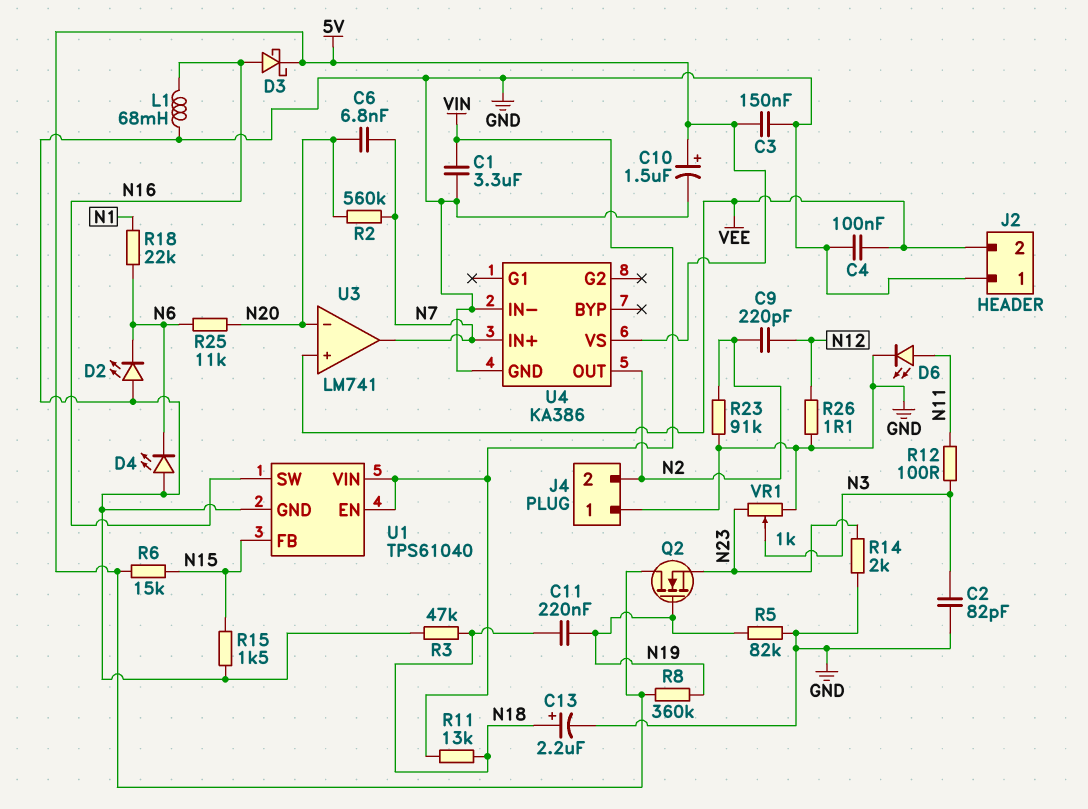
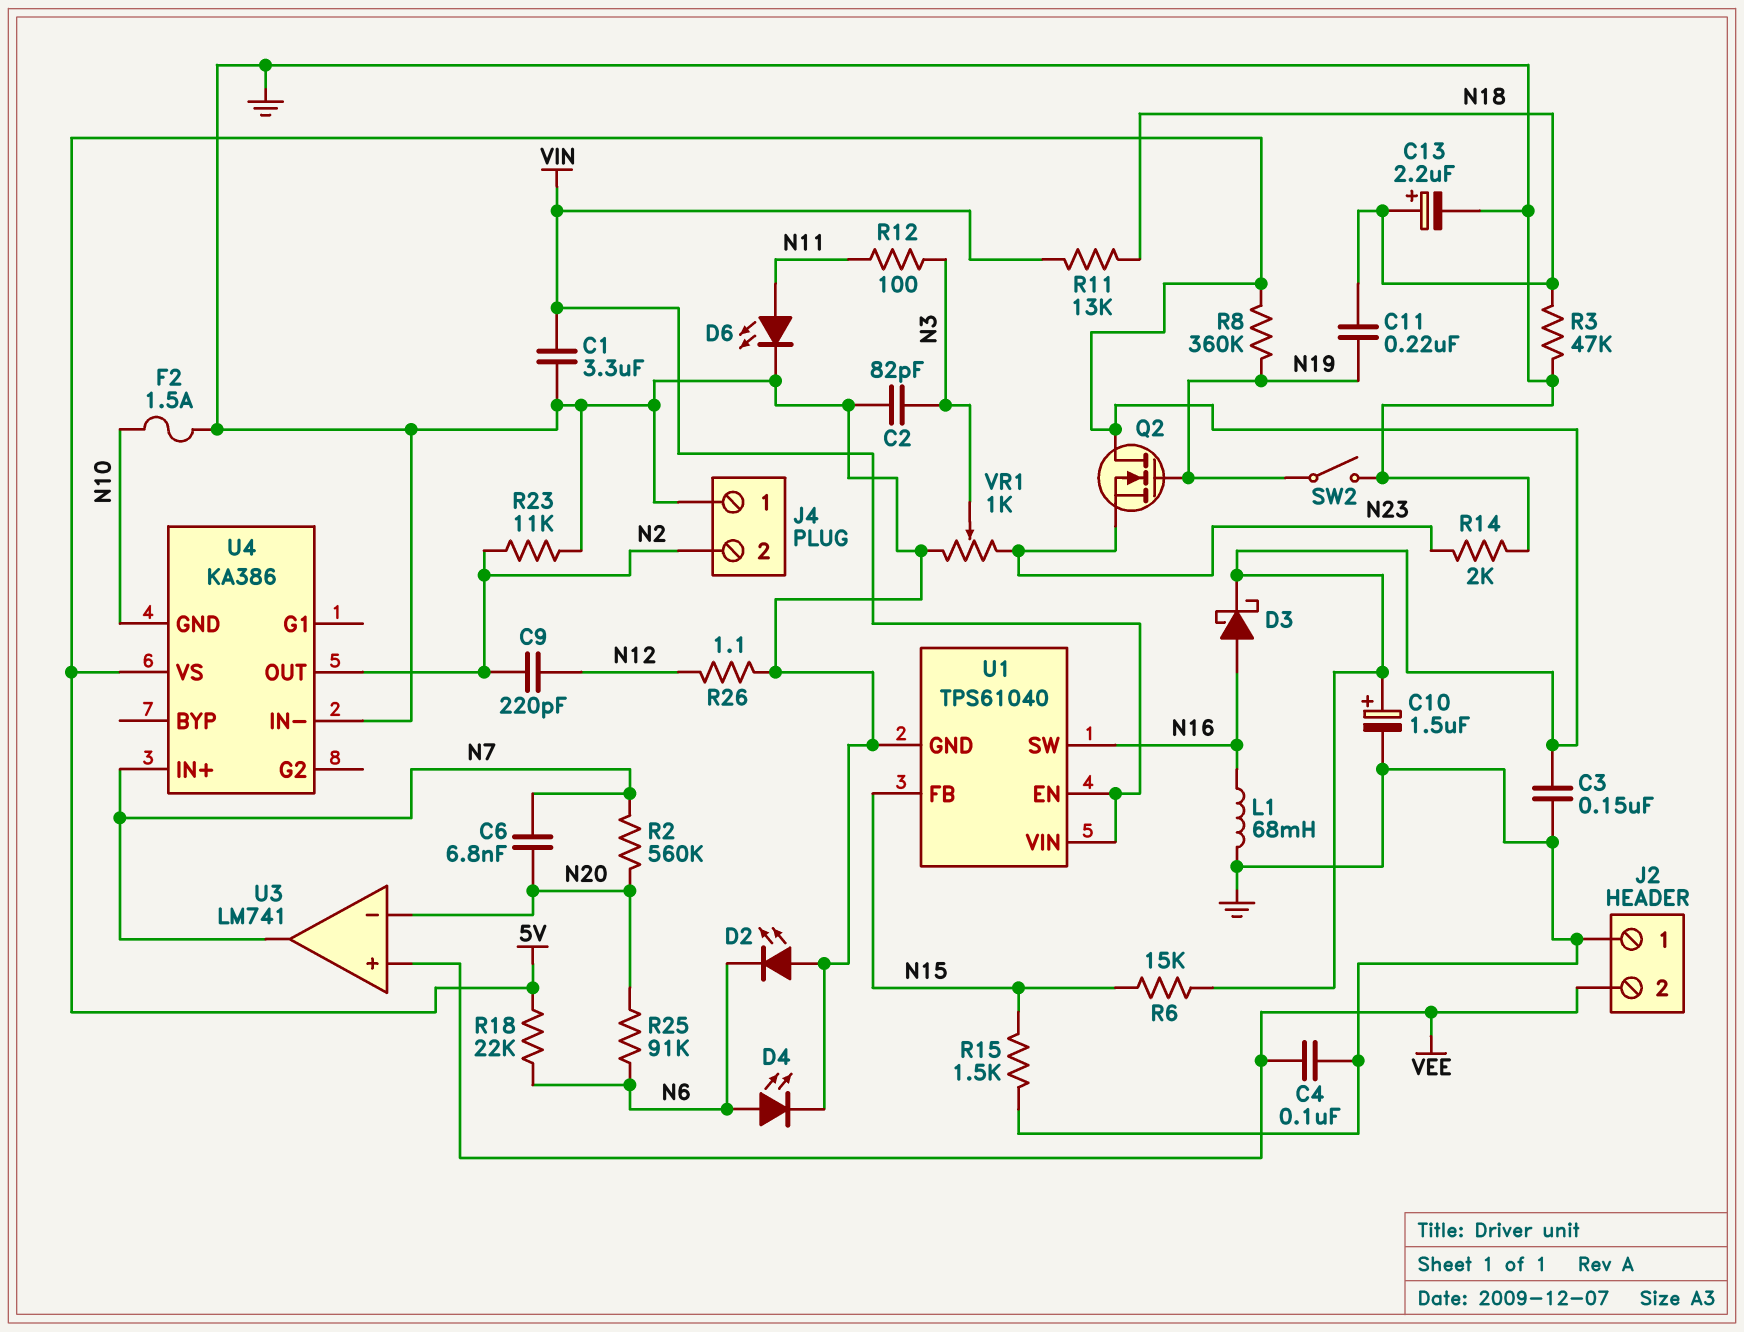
D4: LED (A GND, K N6) -> LED (A N6, K GND)
F2: none -> 1.5A (GND, N10)
R5: 82k (GND, N19) -> none
R18: 22k (N1, N6) -> 22k (5V, N6)
R23: 91k (GND, N2) -> 11k (GND, N2)
R25: 11k (N6, N20) -> 91k (N6, N20)
SW2: none -> switch (GND, N19)
U4 pin GND: GND -> N10

